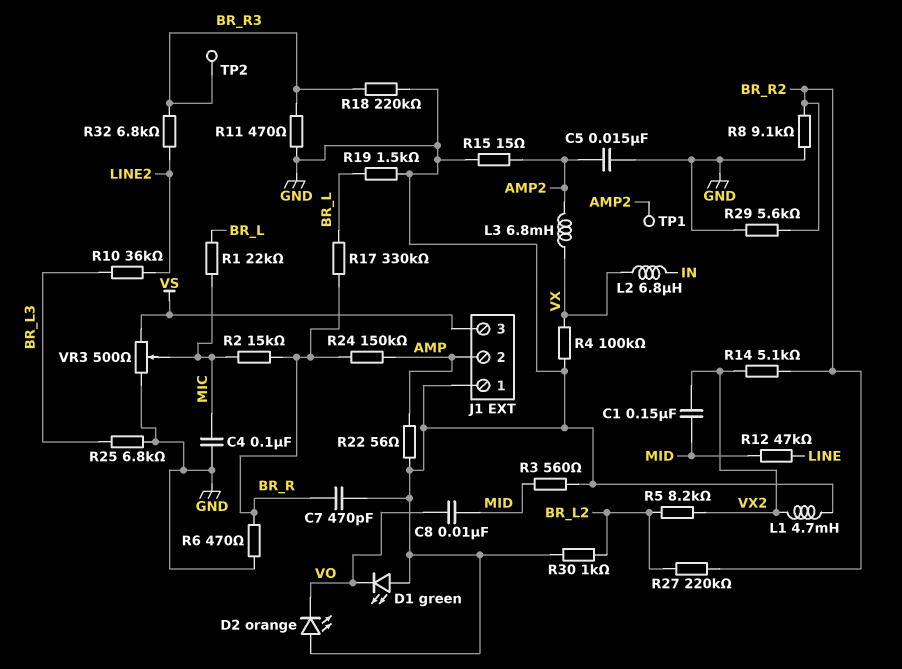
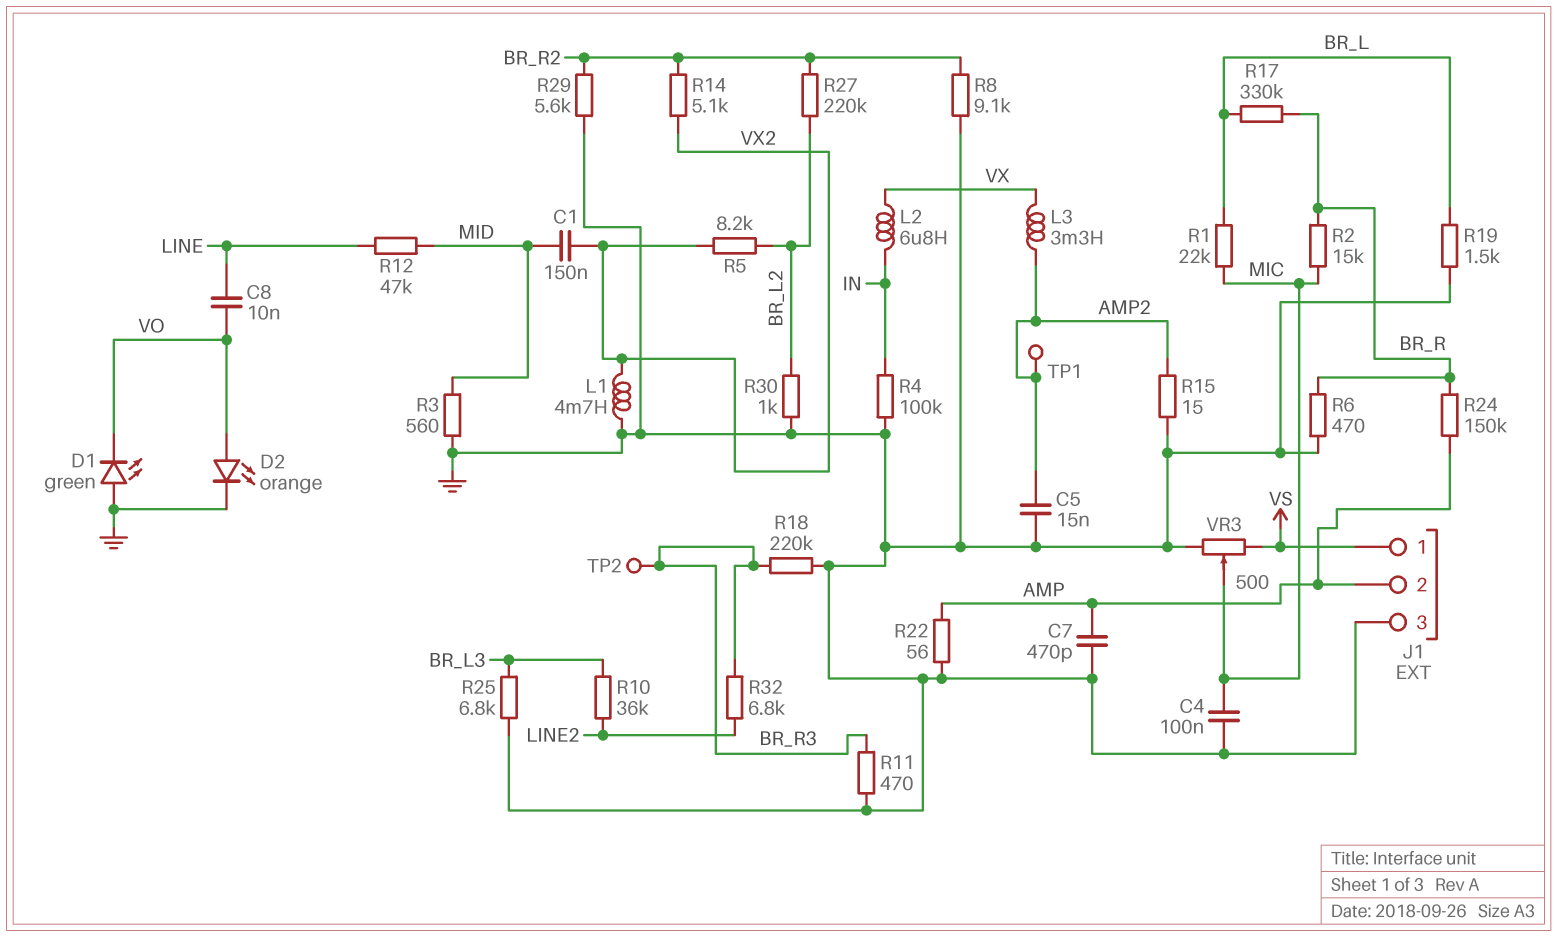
C7: 470pF (BR_R, GND) -> 470pF (AMP, GND)
C8: 10nF (MID, VO) -> 10nF (LINE, VO)
D2: LED orange (A GND, K VO) -> LED orange (A VO, K GND)
J1 pin 1: GND -> VS
J1 pin 3: VS -> GND
L3: 6.8mH (AMP2, VX) -> 3.3mH (AMP2, VX)
R4: 100k (GND, VX) -> 100k (GND, IN)

